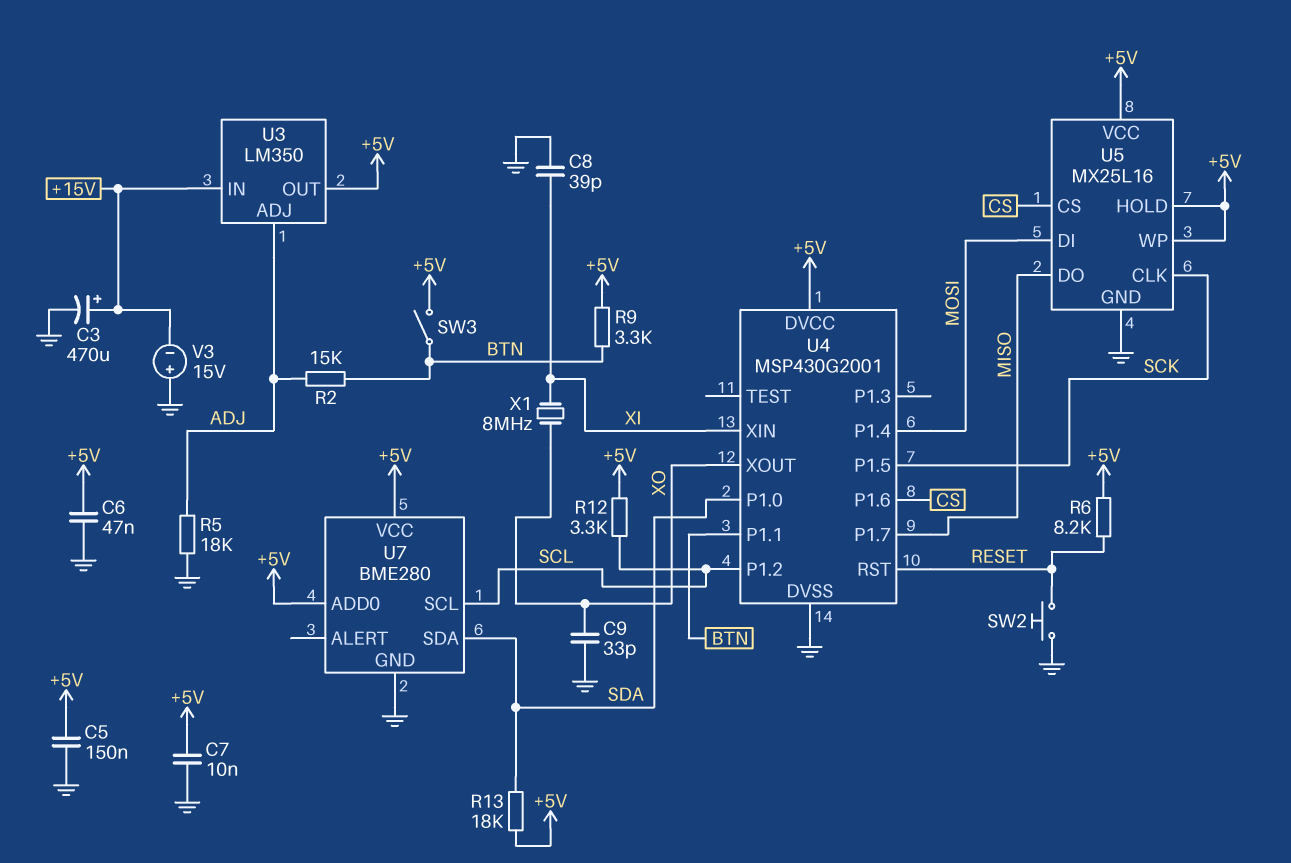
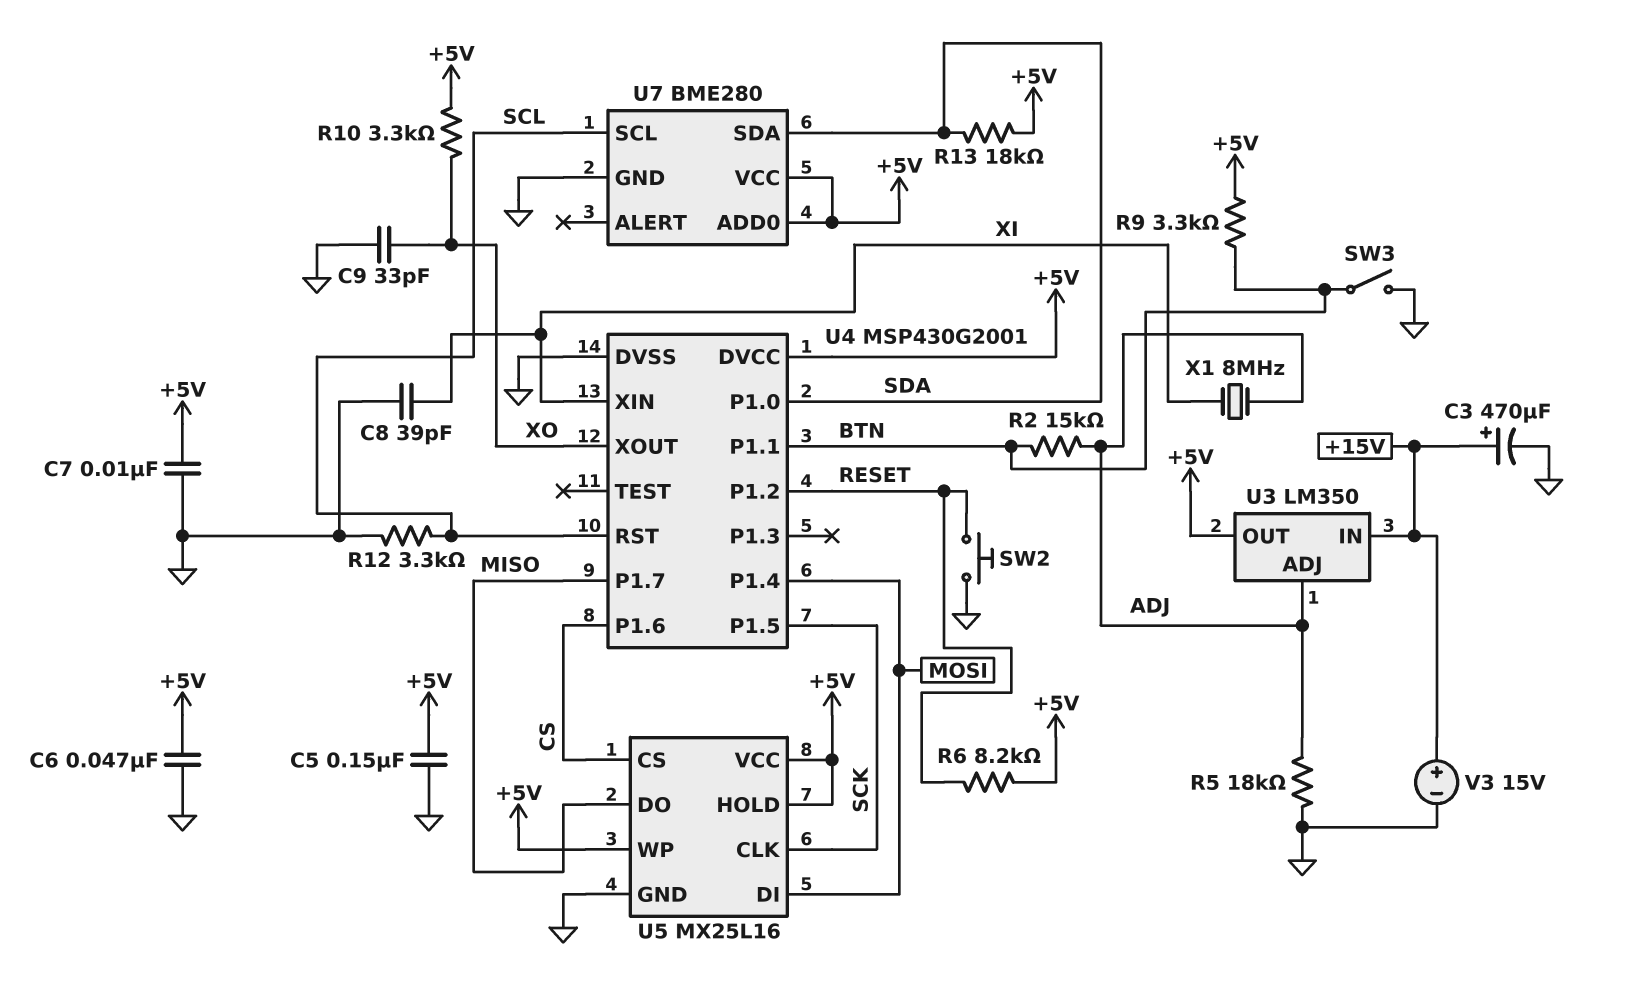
R10: none -> 3.3k (+5V, XO)
R12: 3.3k (+5V, SCL) -> 3.3k (GND, SCL)
SW3: switch (+5V, BTN) -> switch (BTN, GND)
U4 pin P1.2: SCL -> RESET
U4 pin RST: RESET -> SCL
V3: 15V (plus GND, minus +15V) -> 15V (plus +15V, minus GND)
X1: 8MHz (XI, XO) -> 8MHz (ADJ, XI)

